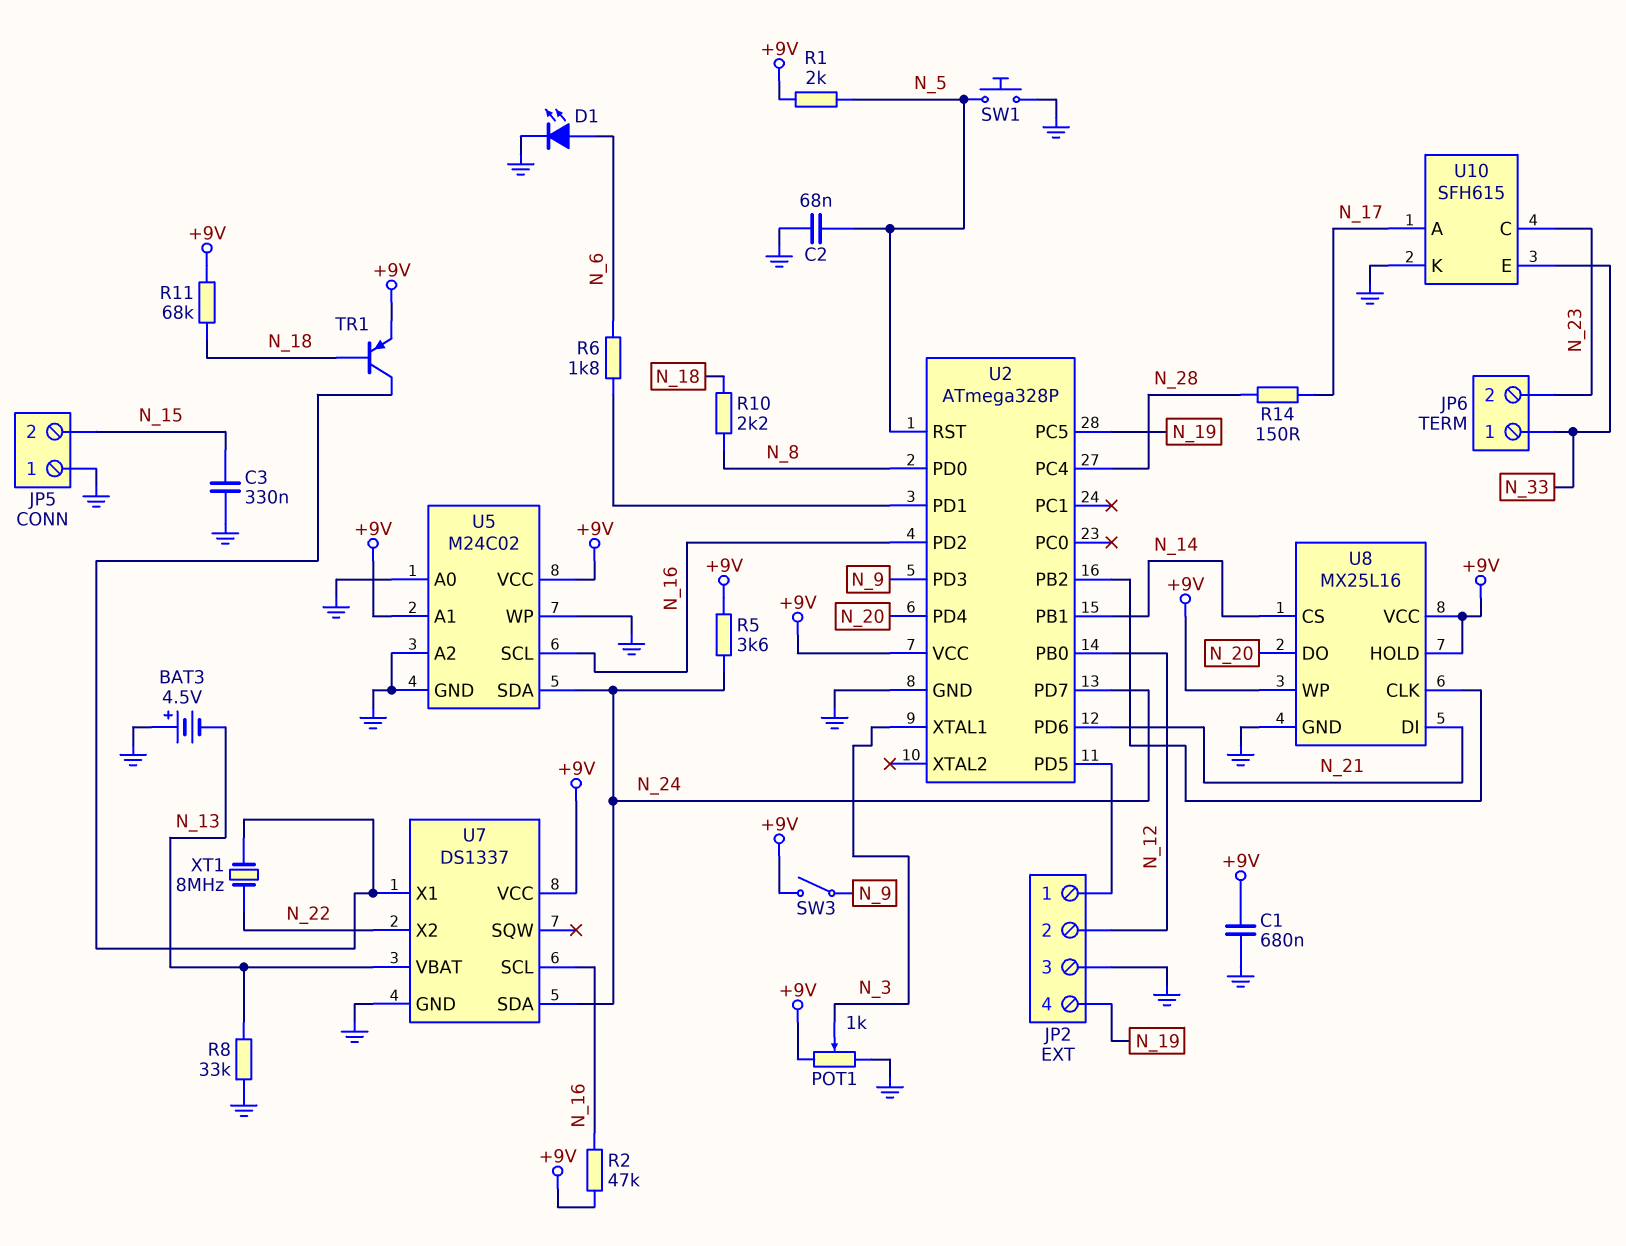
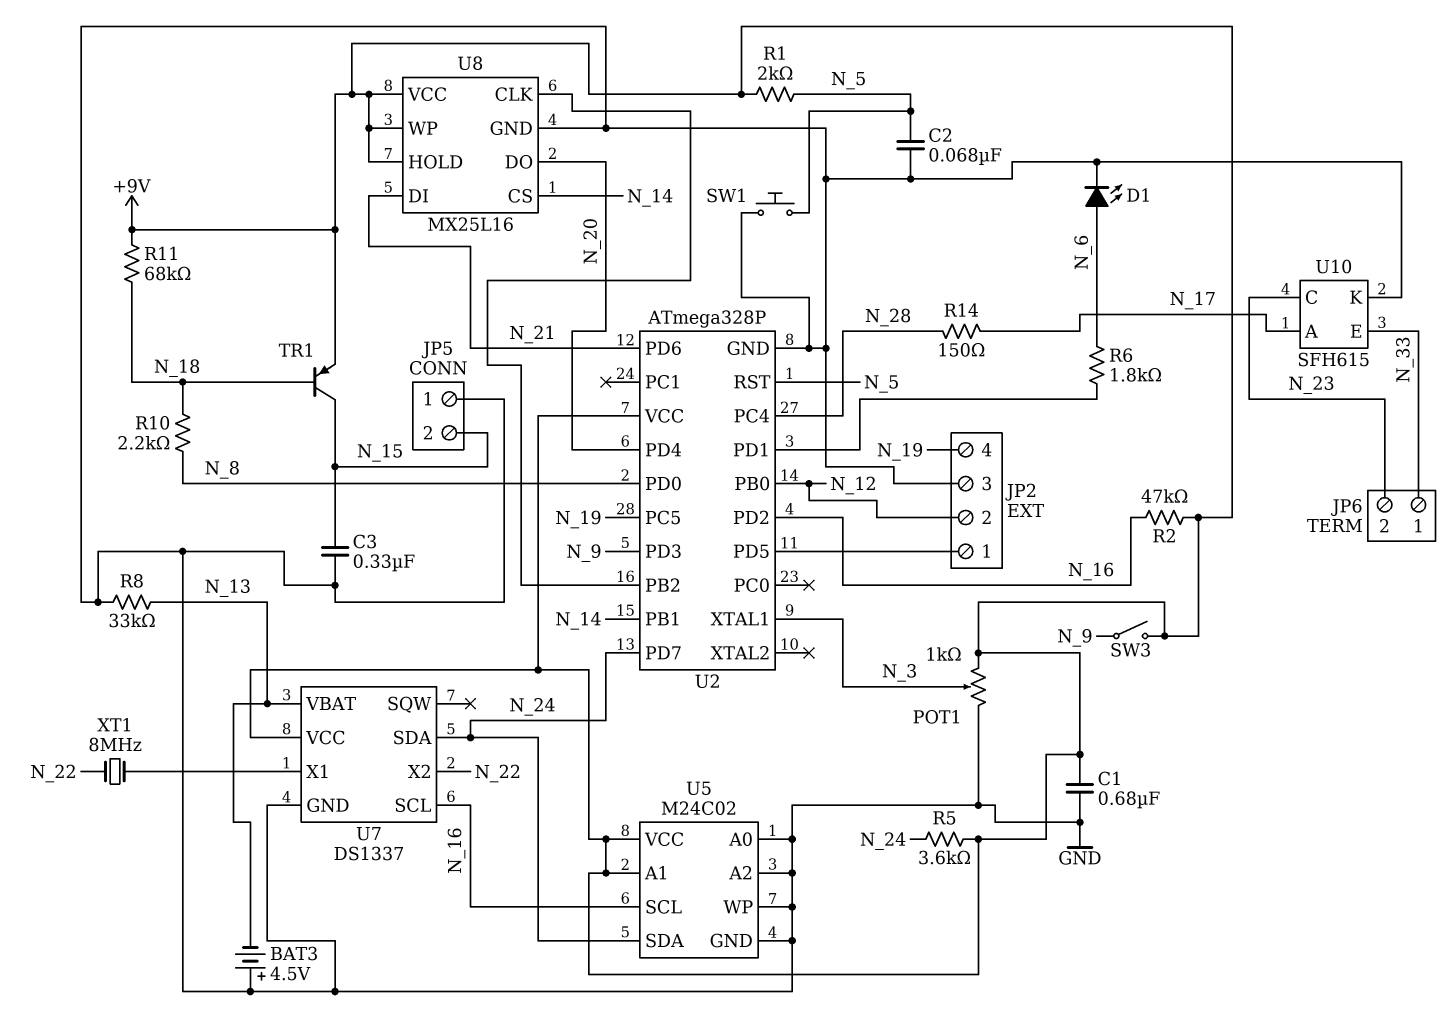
TR1: PNP (B N_18, C U7/X1, E +9V) -> PNP (B N_18, C N_15, E +9V)

